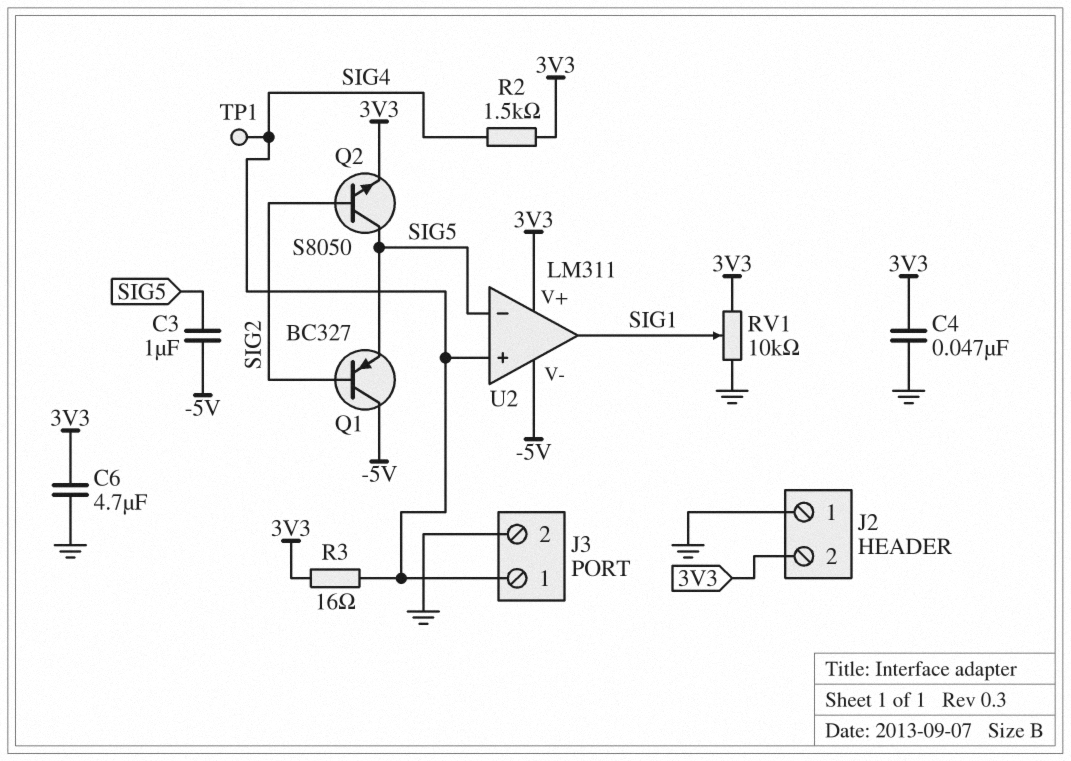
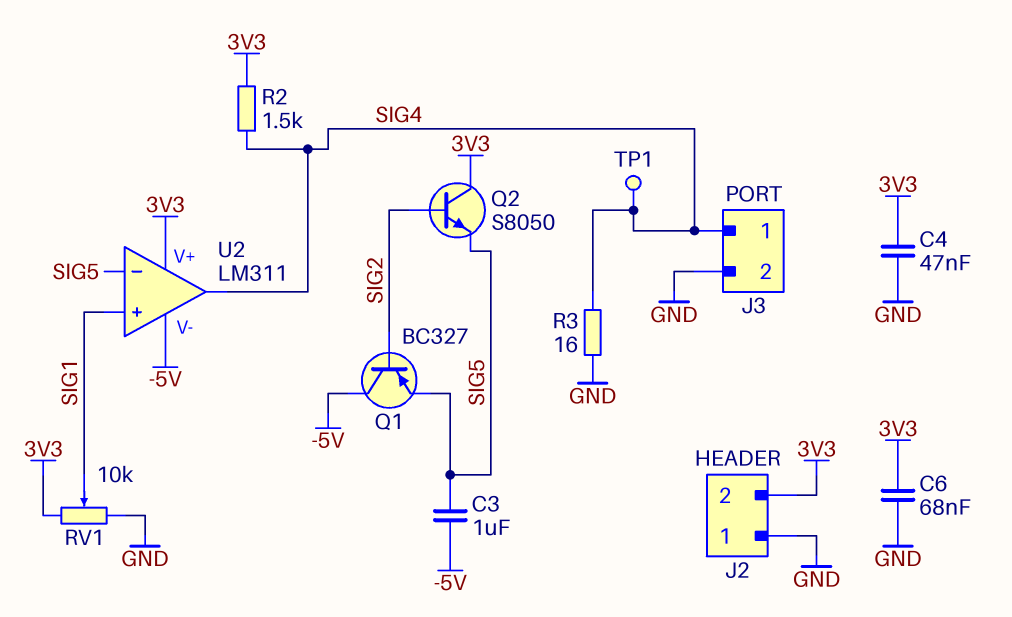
C6: 4.7uF (3V3, GND) -> 68nF (3V3, GND)
Q2: NPN S8050 (B SIG2, C SIG5, E 3V3) -> NPN S8050 (B SIG2, C 3V3, E SIG5)
R3: 16 (3V3, SIG4) -> 16 (GND, SIG4)
U2 pin in+: SIG4 -> SIG1
U2 pin out: SIG1 -> SIG4

